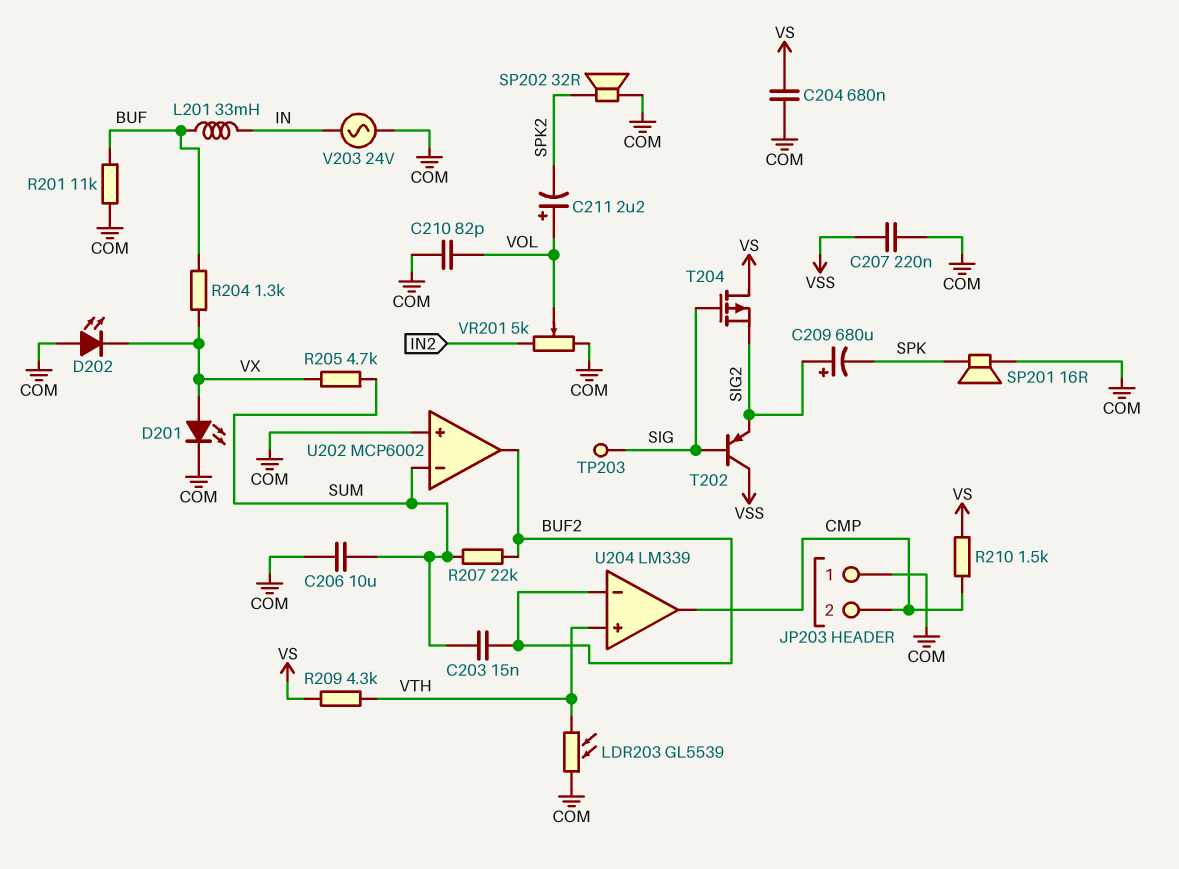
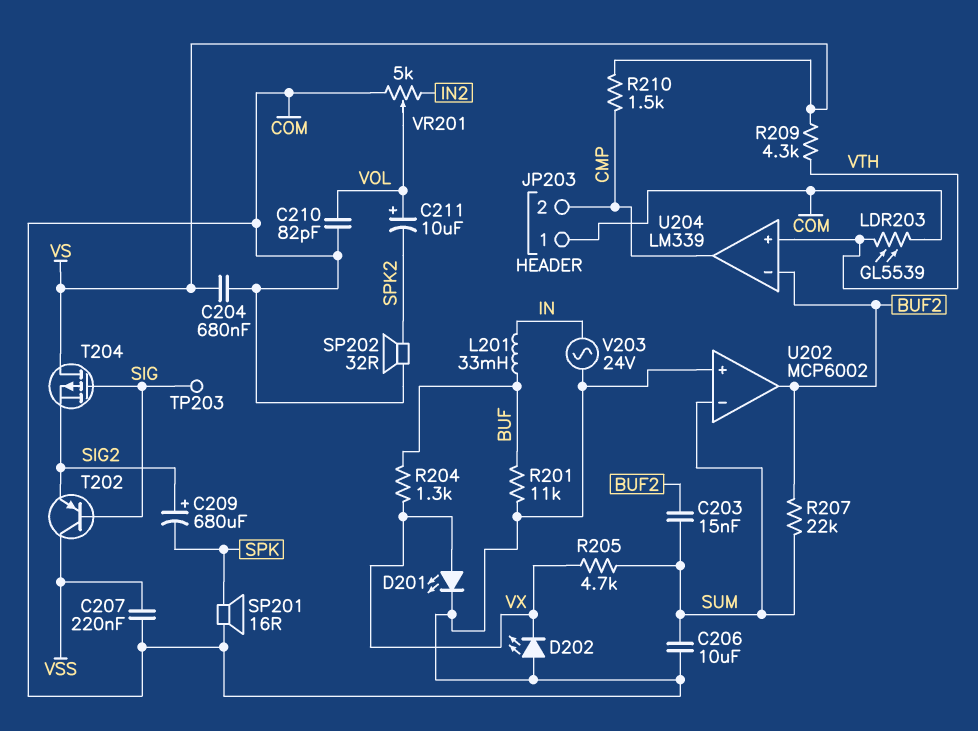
C211: 2.2uF (plus VOL, minus SPK2) -> 10uF (plus VOL, minus SPK2)

